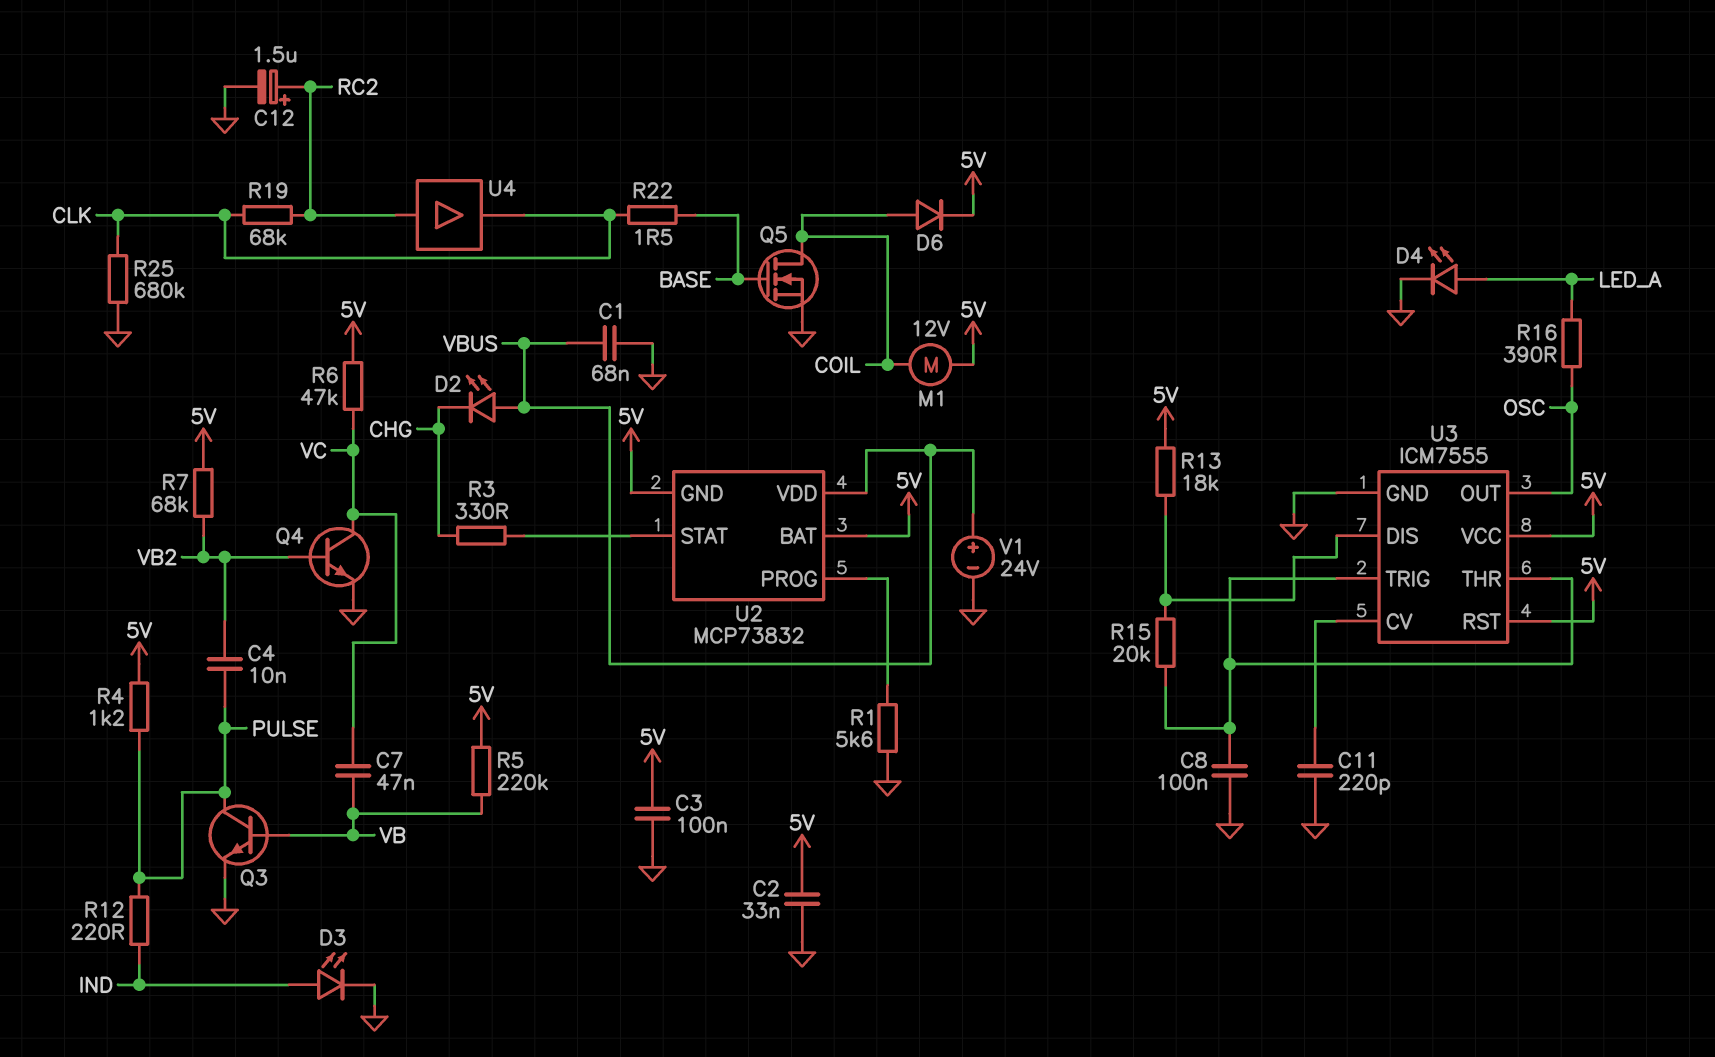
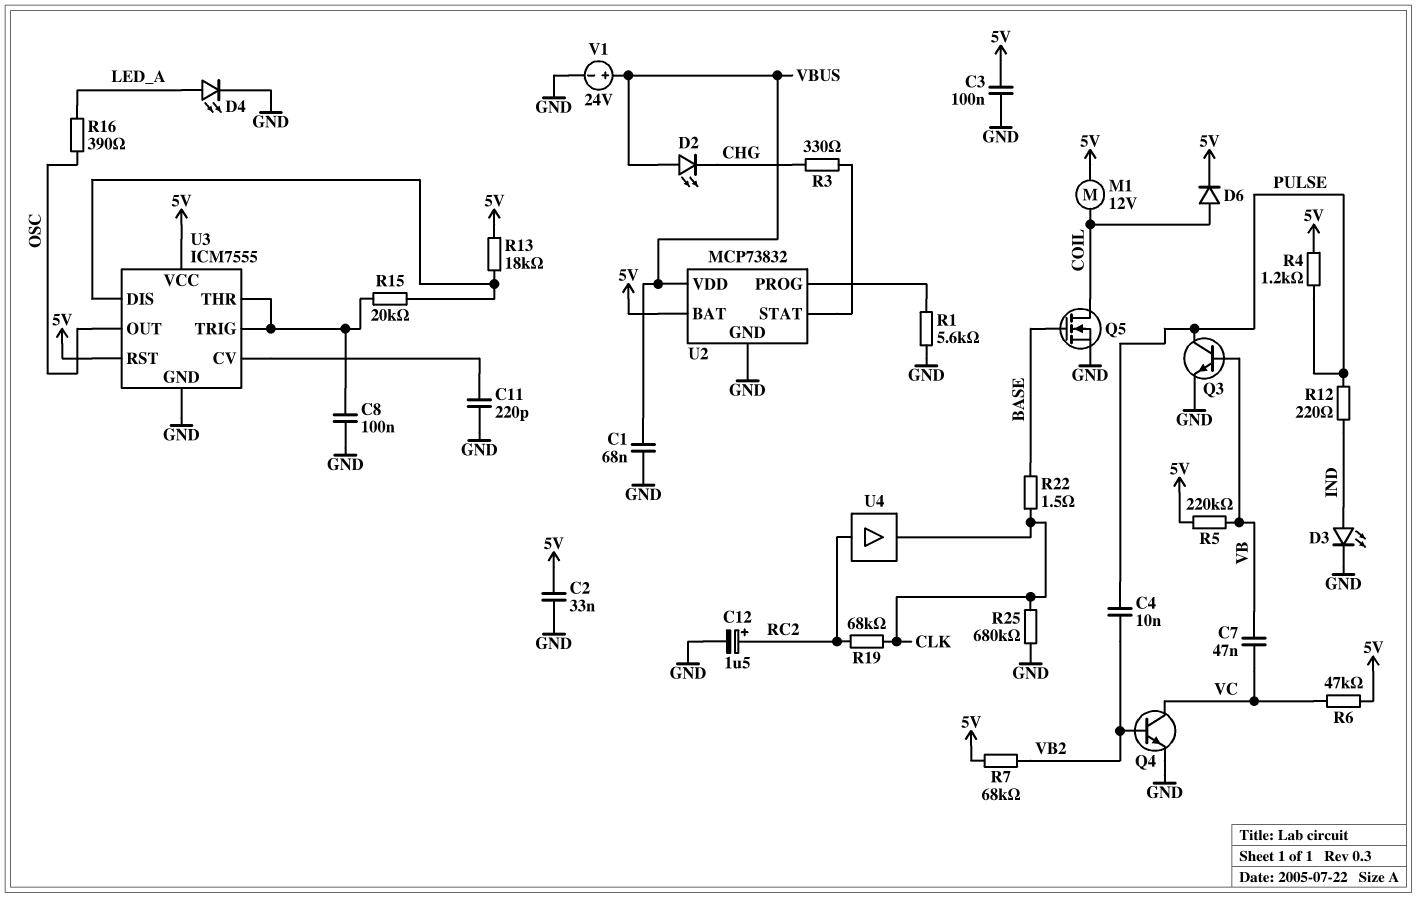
U2 pin GND: 5V -> GND

